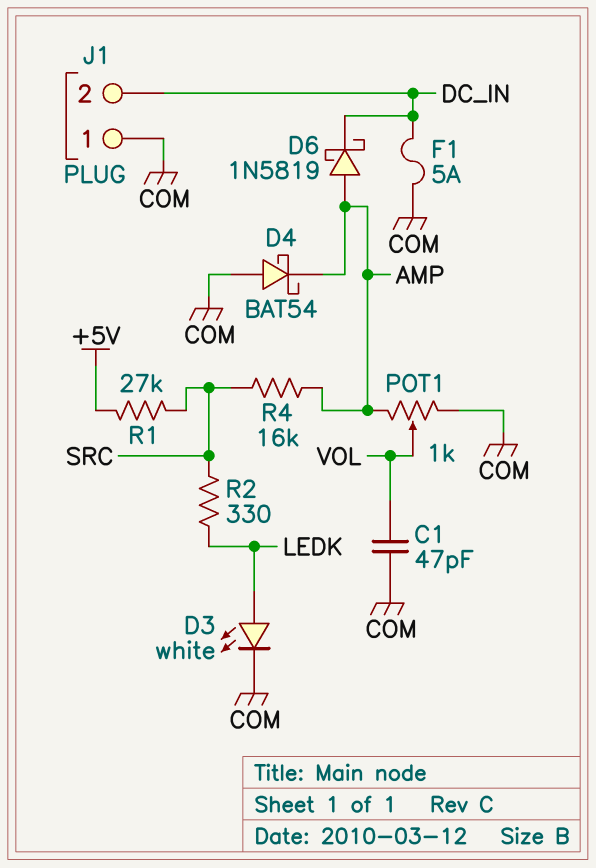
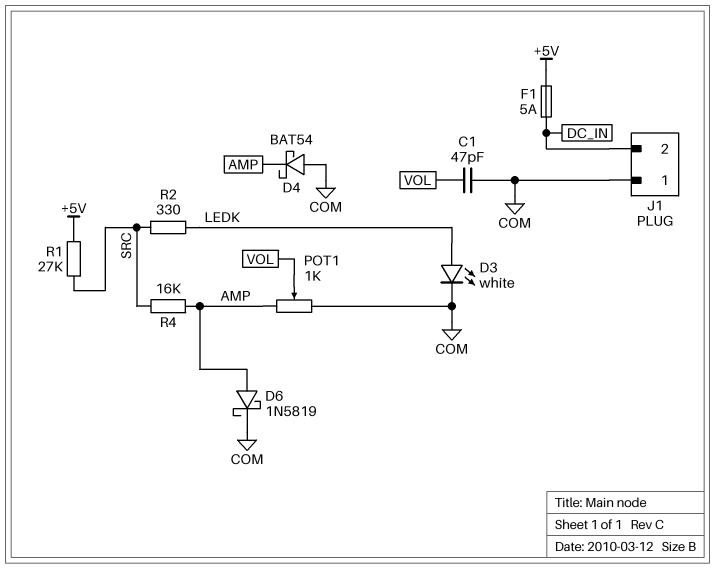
D6: schottky 1N5819 (A AMP, K DC_IN) -> schottky 1N5819 (A AMP, K COM)
F1: 5A (COM, DC_IN) -> 5A (+5V, DC_IN)

